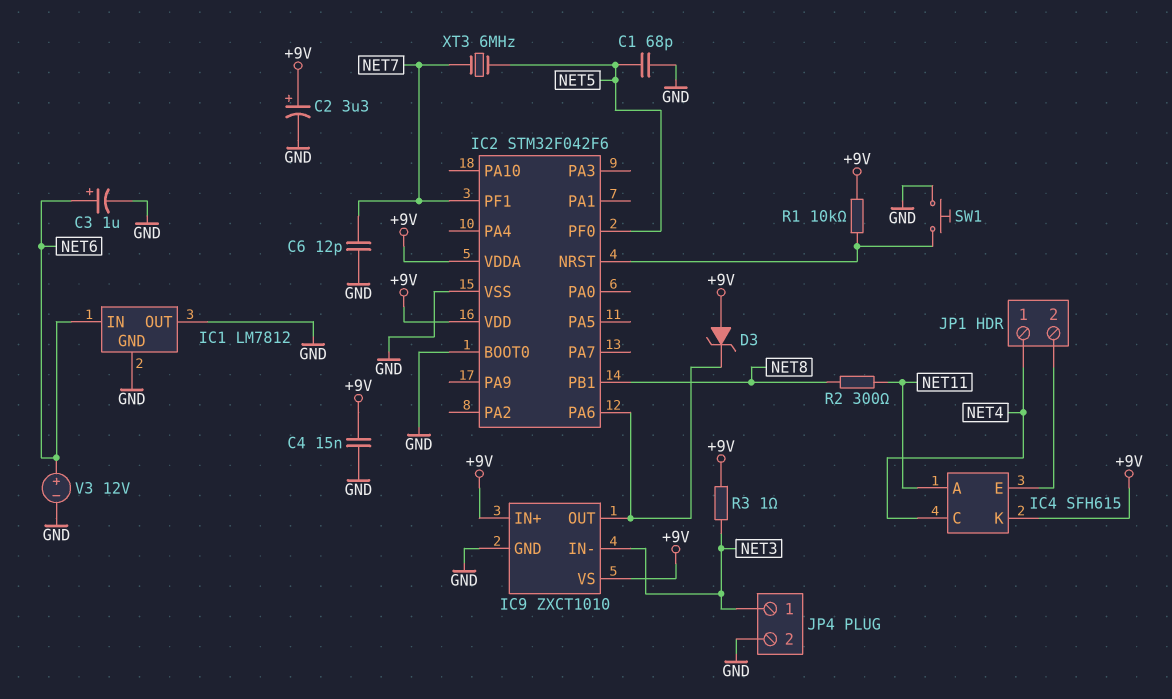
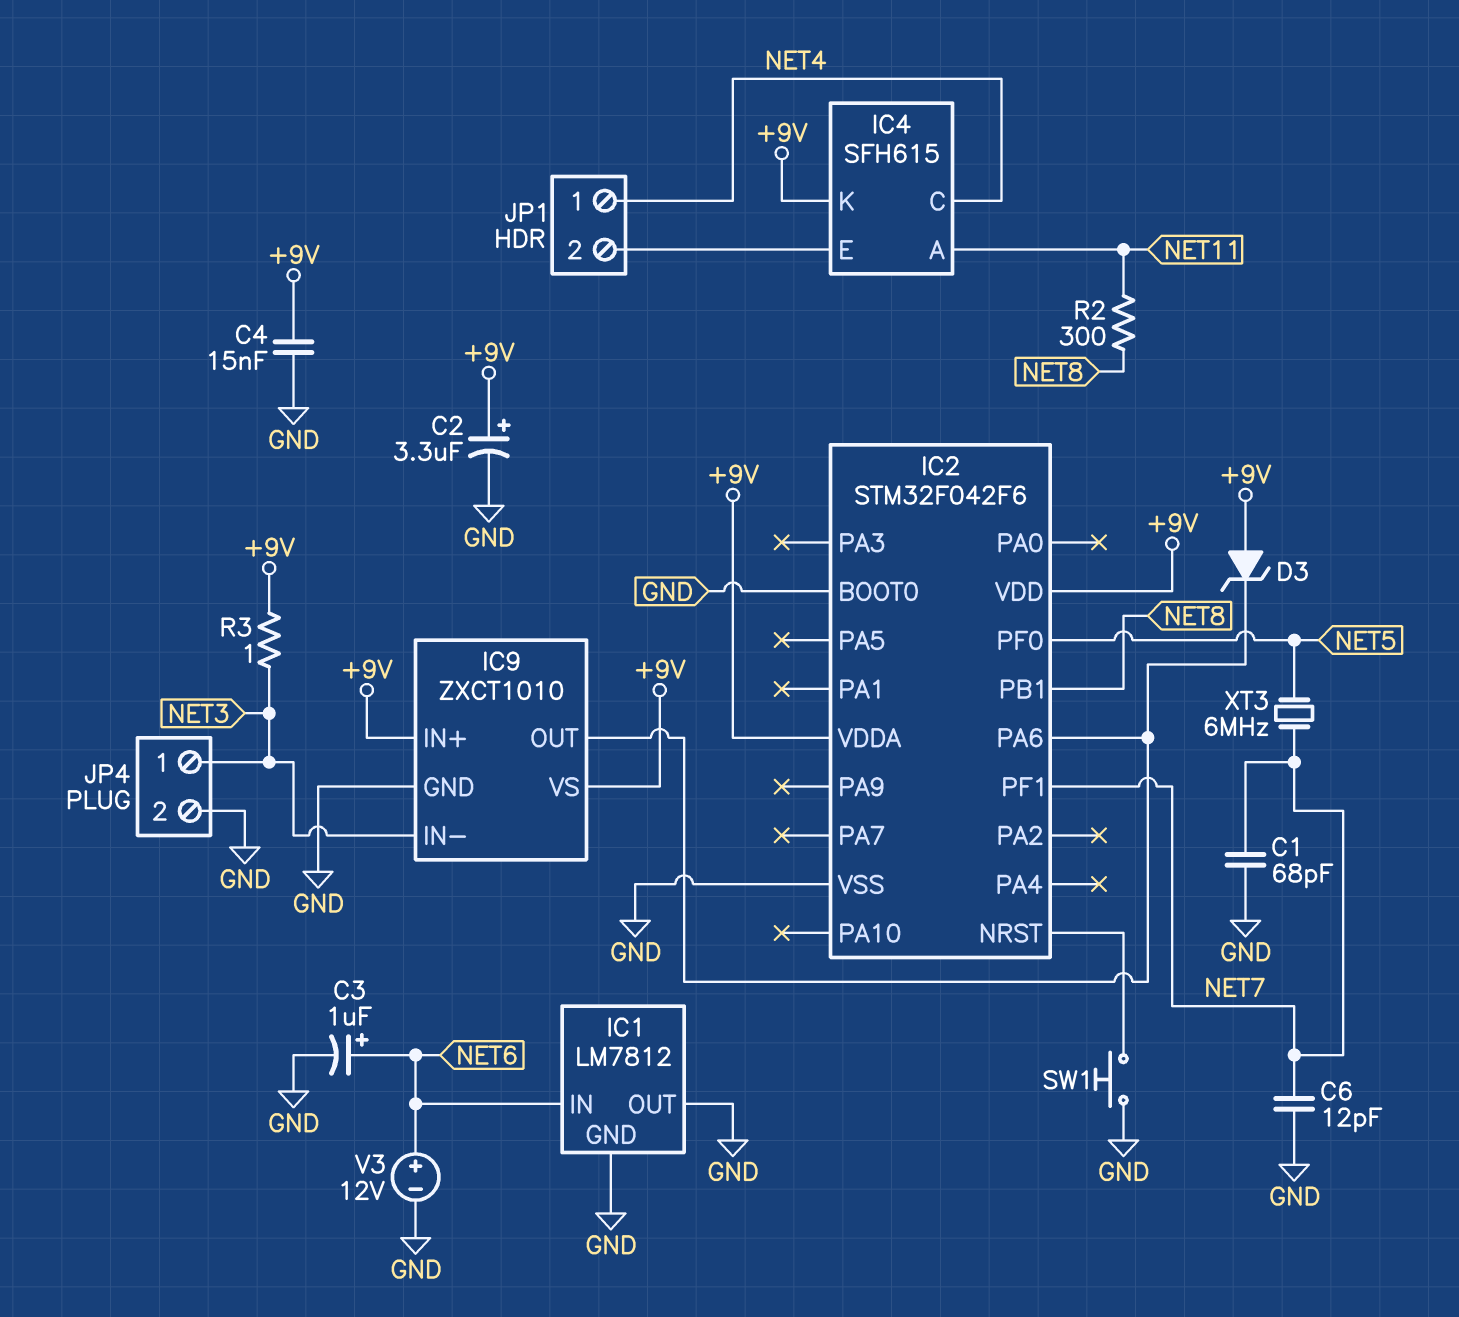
C1: 68pF (GND, NET5) -> 68pF (GND, NET7)
R1: 10k (+9V, IC2/NRST) -> none

